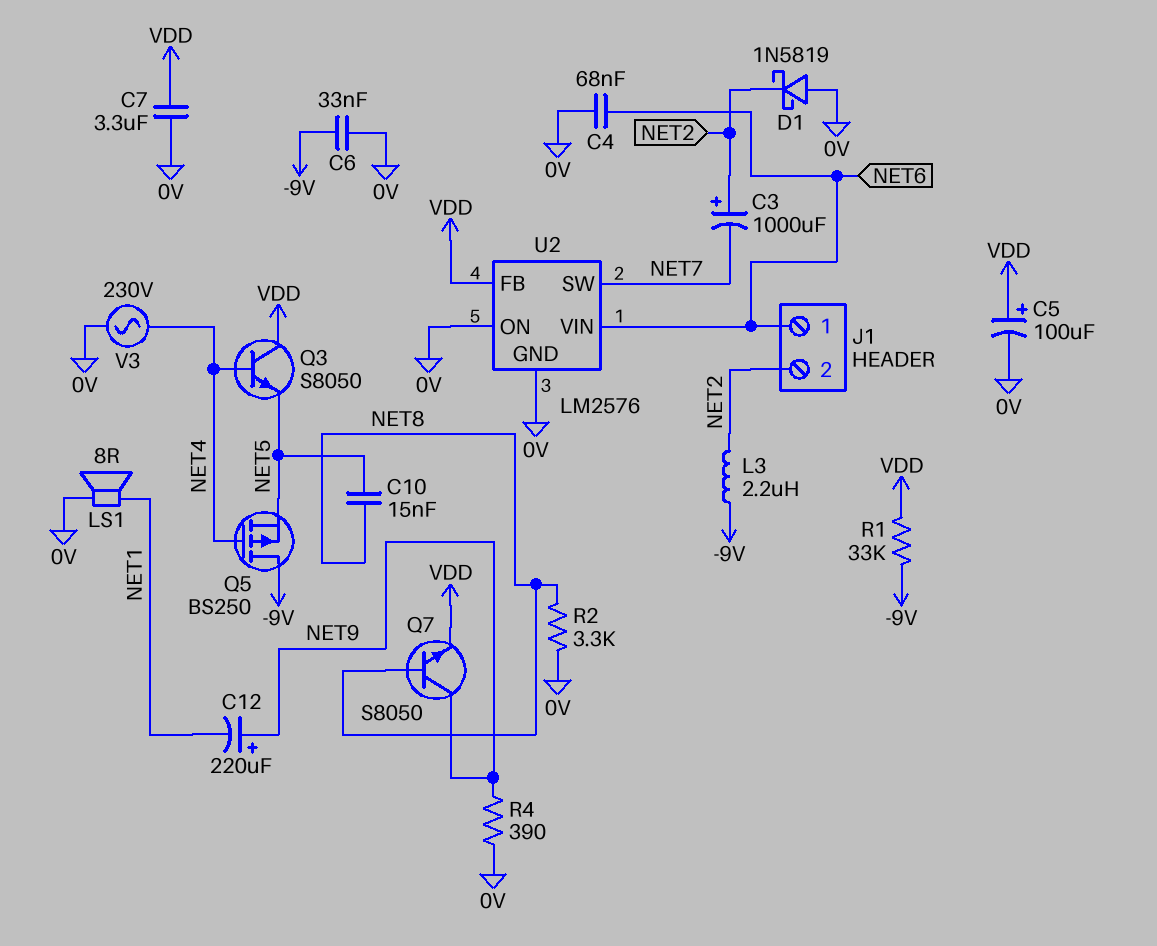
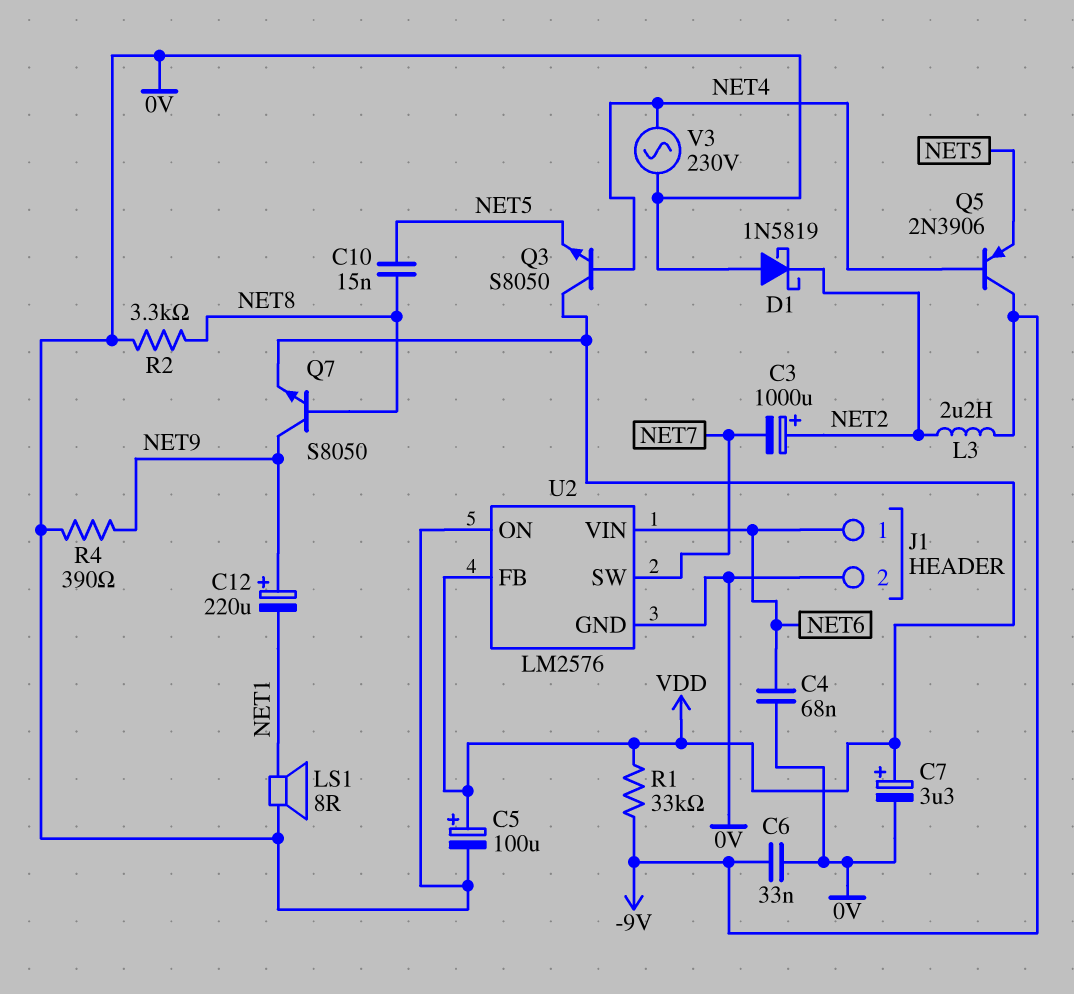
C7: 3.3uF (0V, VDD) -> 3.3uF (plus VDD, minus 0V)
J1 pin 2: NET2 -> 0V
Q5: PMOS BS250 (G NET4, D -9V, S NET5) -> PNP 2N3906 (B NET4, C -9V, E NET5)

